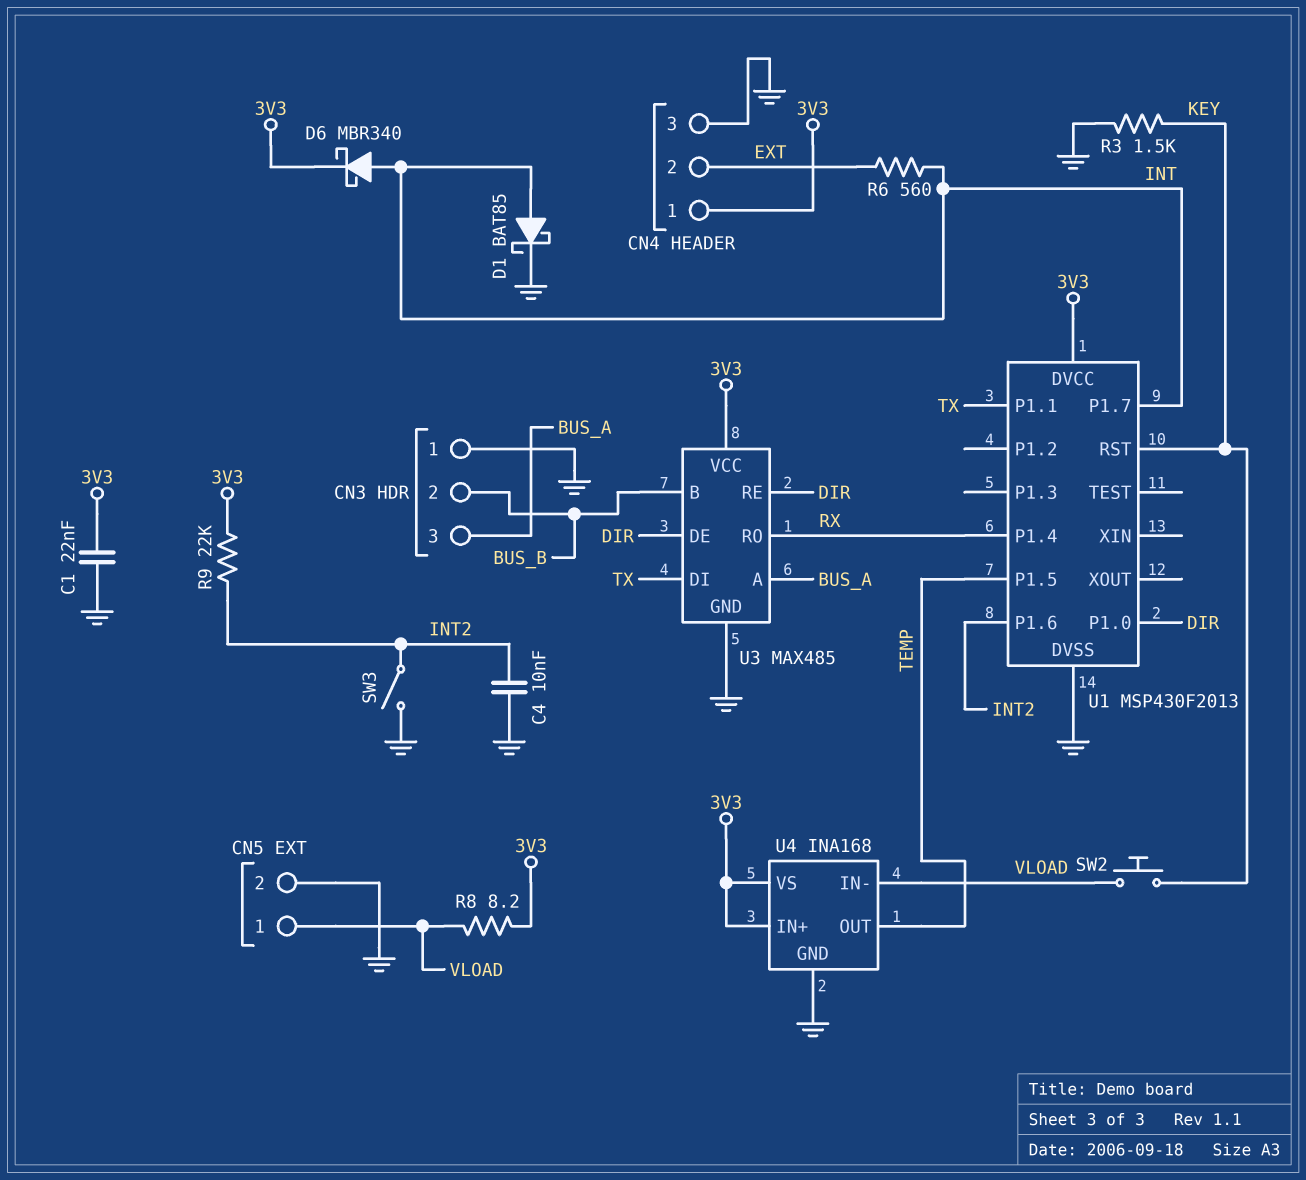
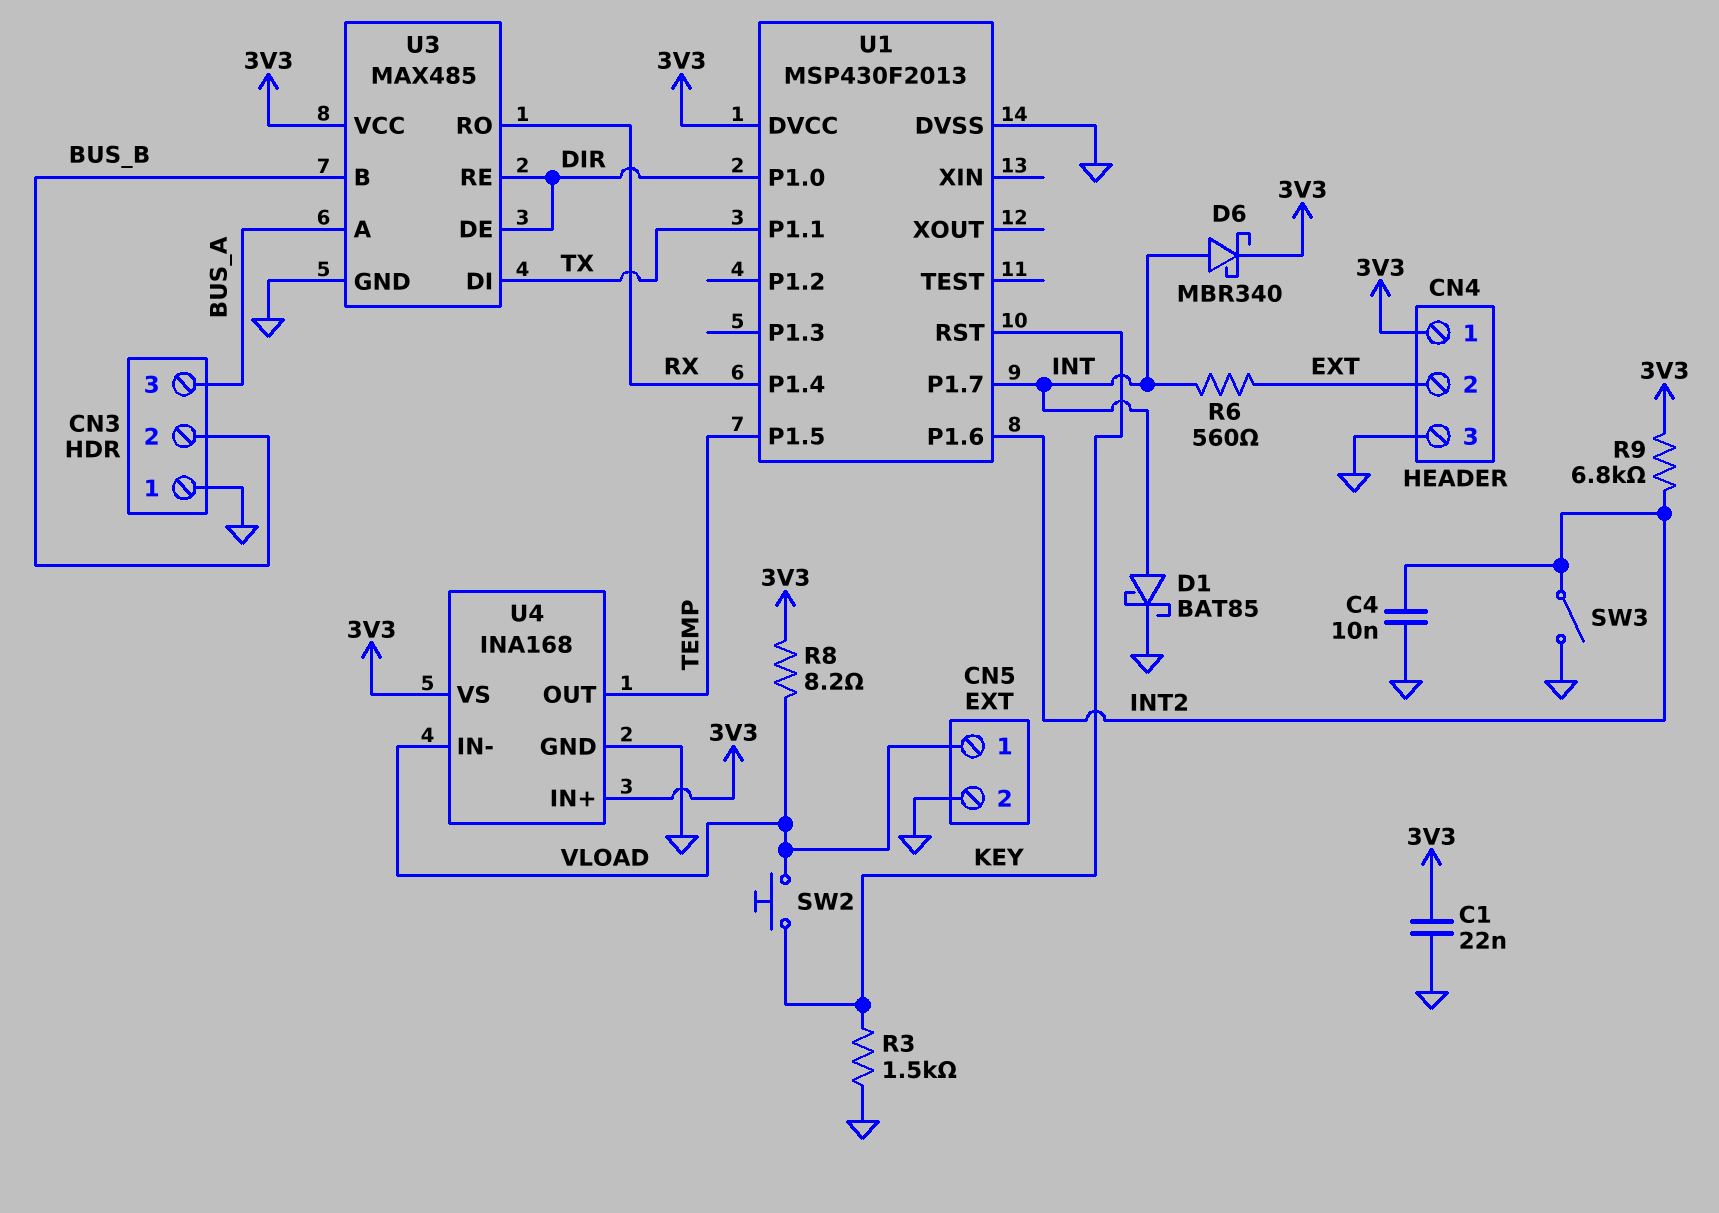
R9: 22k (3V3, INT2) -> 6.8k (3V3, INT2)

